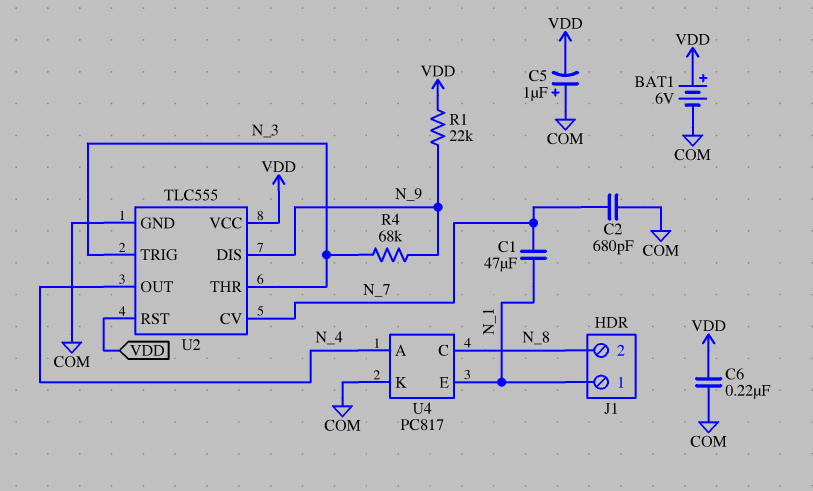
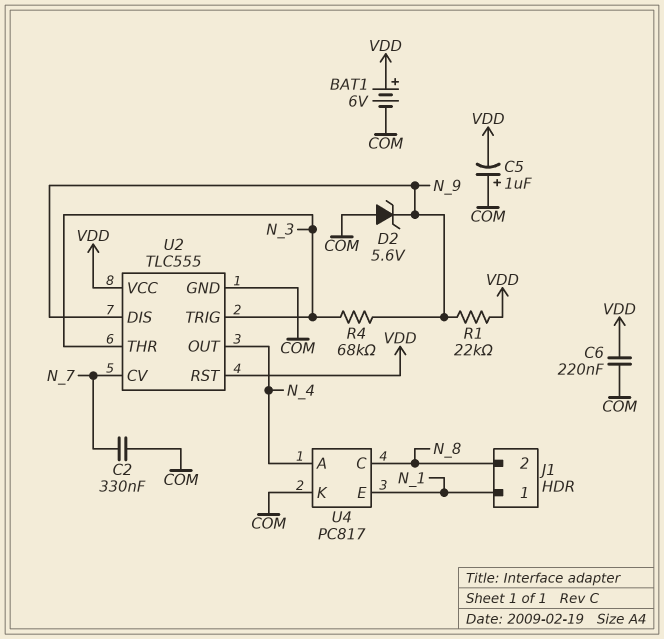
C1: 47uF (N_1, N_7) -> none
C2: 680pF (COM, N_7) -> 330nF (COM, N_7)
D2: none -> zener 5.6V (A COM, K N_9)

